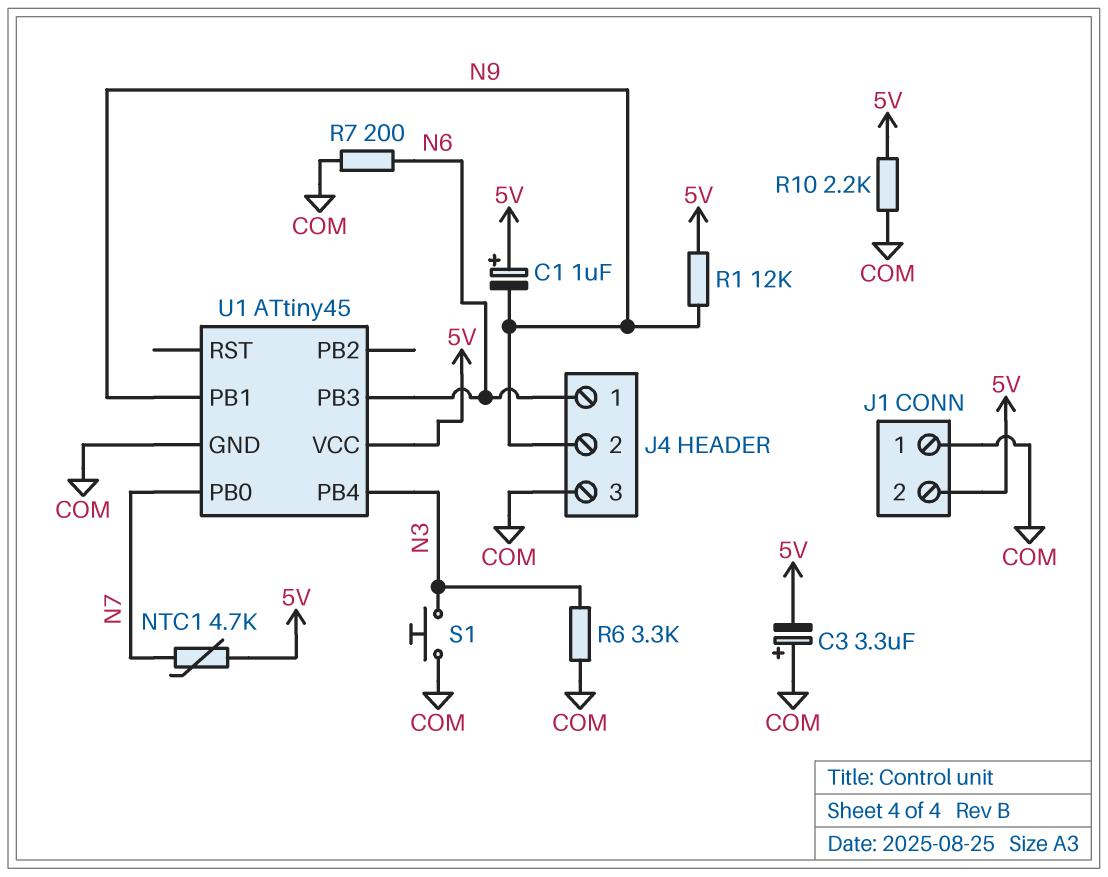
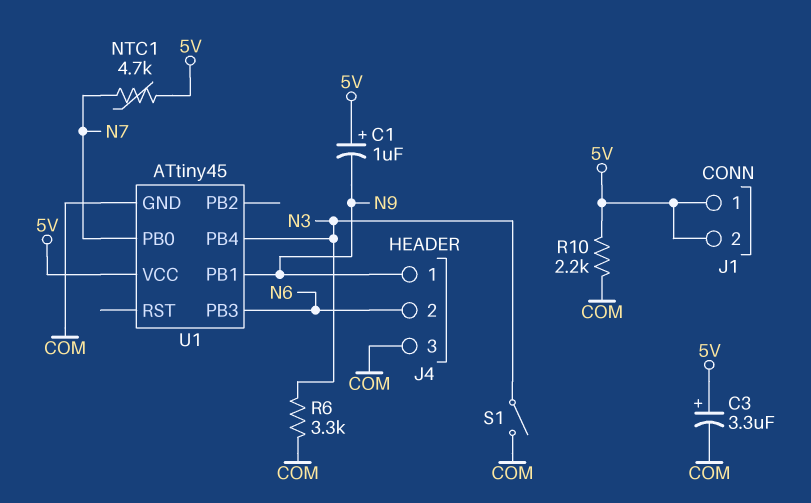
C3: 3.3uF (plus COM, minus 5V) -> 3.3uF (plus 5V, minus COM)
J1 pin 1: COM -> 5V
J4 pin 1: N6 -> N9
J4 pin 2: N9 -> N6
R1: 12k (5V, N9) -> none
R7: 200 (COM, N6) -> none
S1: button (COM, N3) -> switch (COM, N3)

